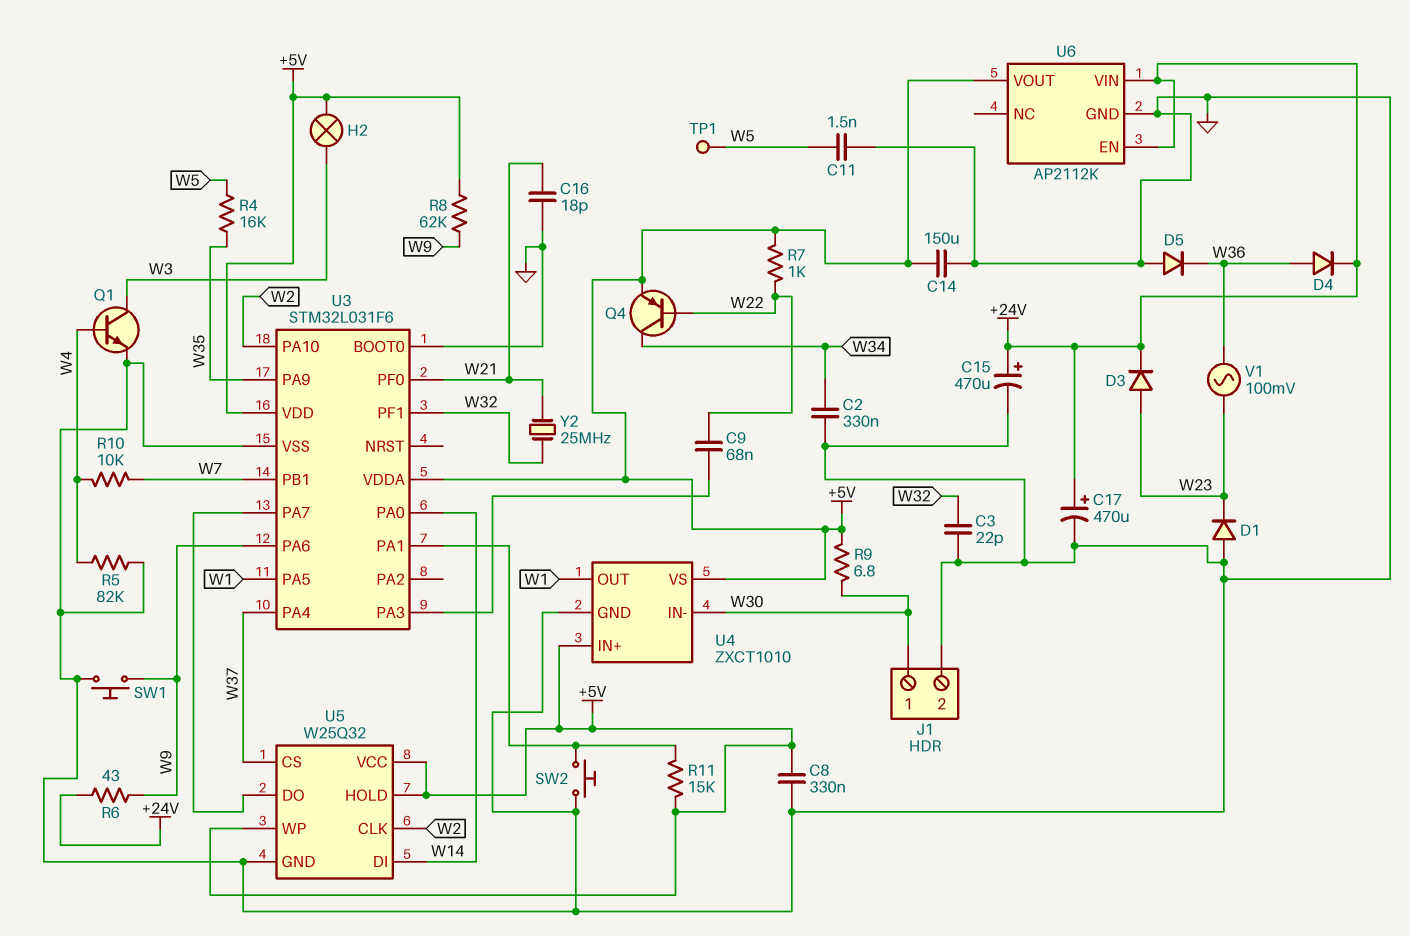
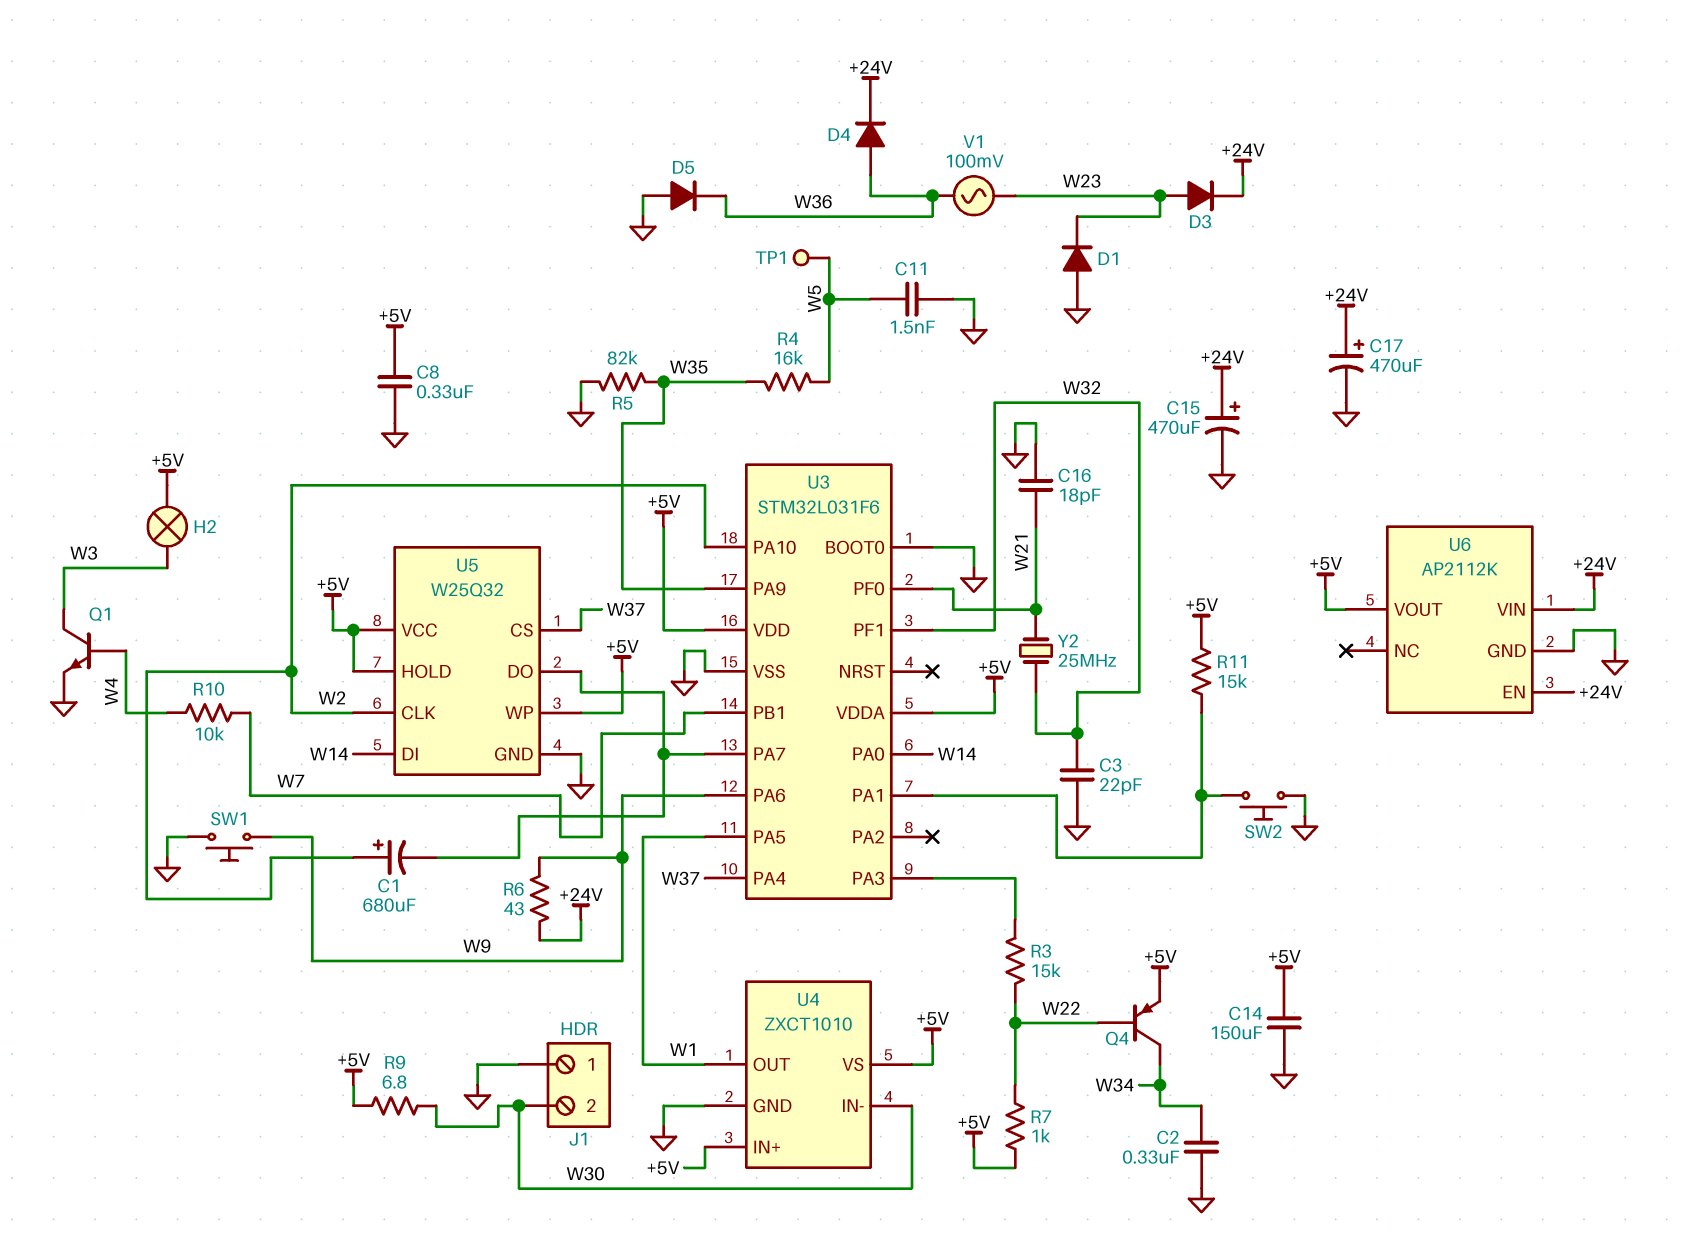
C1: none -> 680uF (plus W2, minus U3/PA7)
C9: 68nF (U3/PA3, W22) -> none
J1 pin 1: W30 -> GND
J1 pin 2: GND -> W30
R3: none -> 15k (U3/PA3, W22)
R5: 82k (GND, W4) -> 82k (GND, W35)
R8: 62k (+5V, W9) -> none

